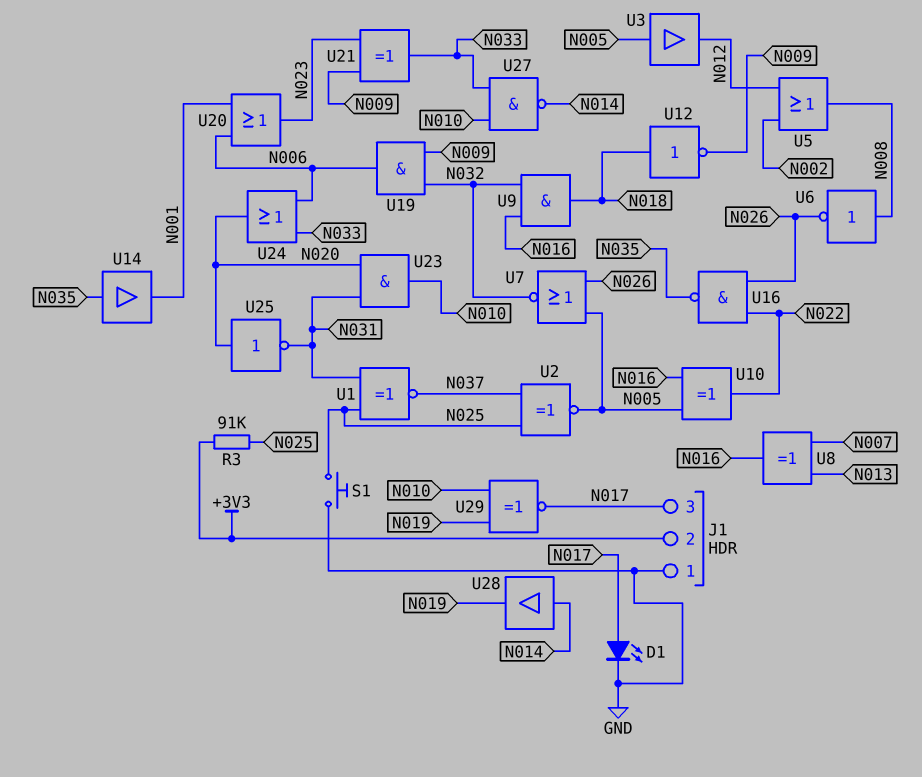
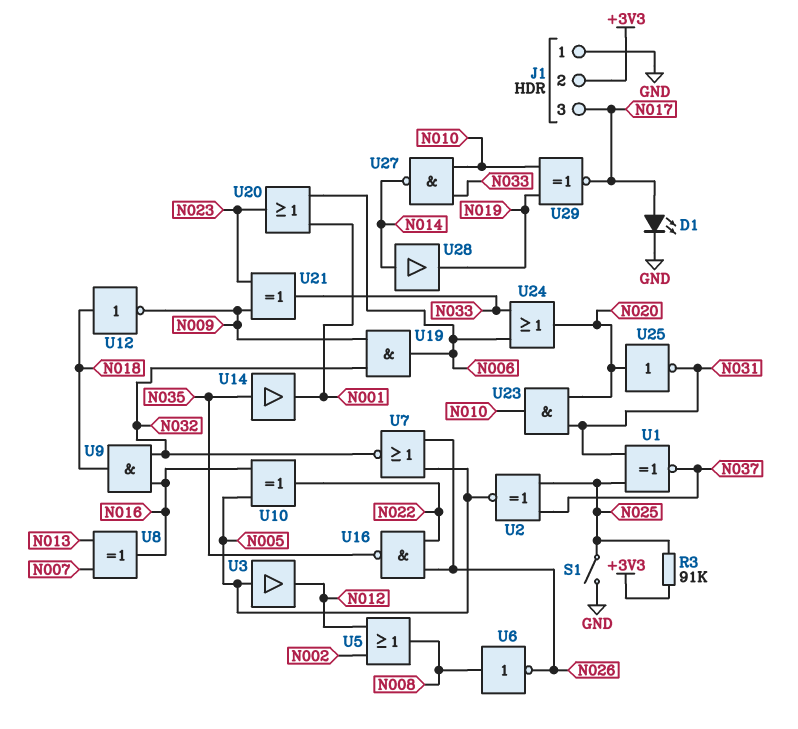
S1: button (GND, N025) -> switch (GND, N025)

